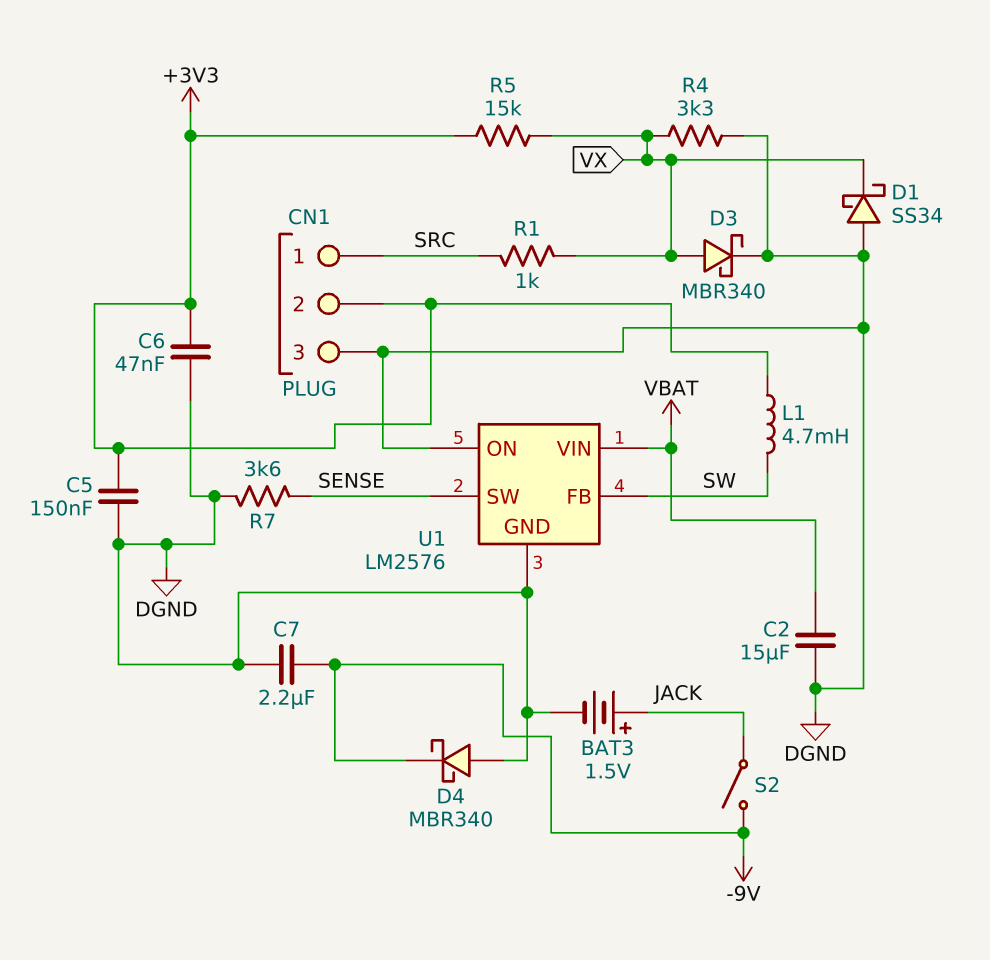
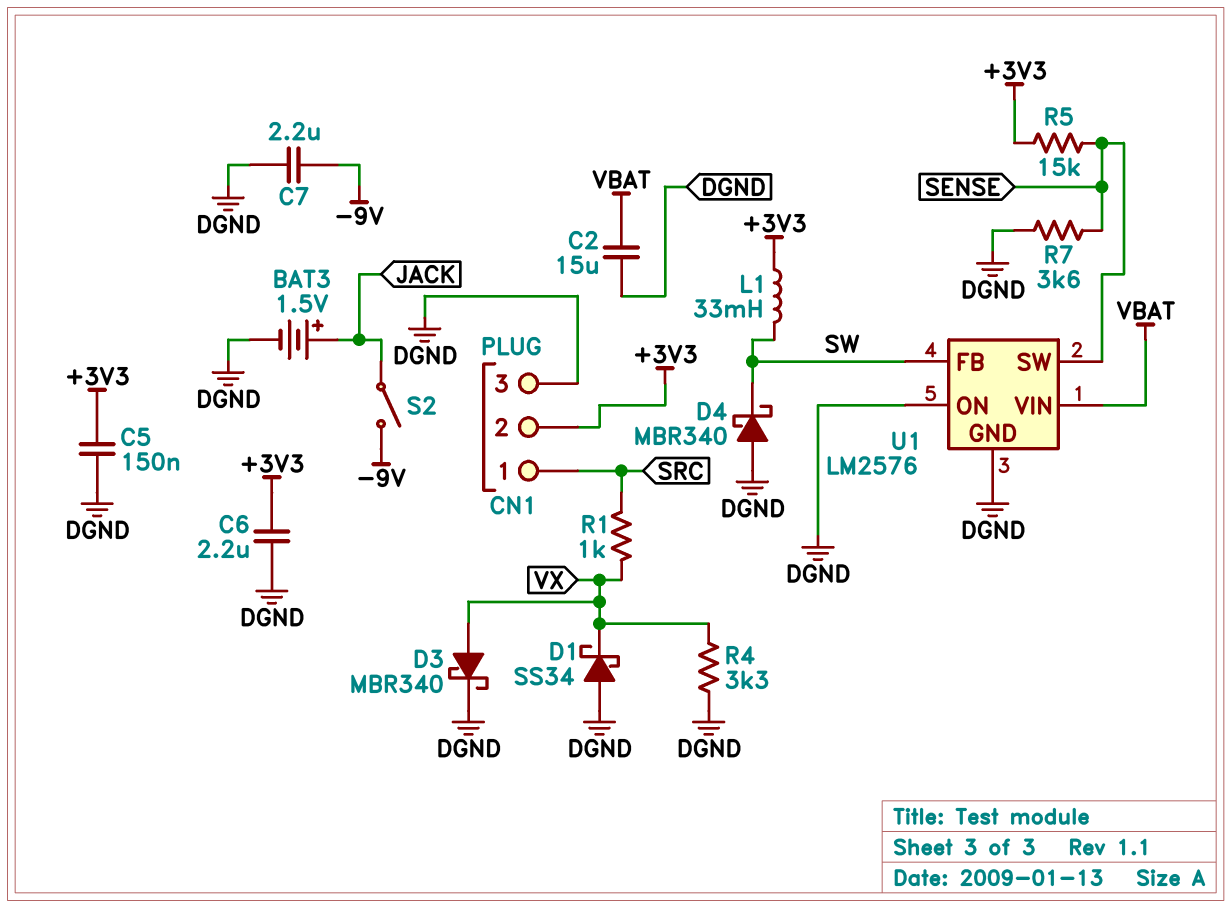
C6: 47nF (+3V3, DGND) -> 2.2uF (+3V3, DGND)
D4: schottky MBR340 (A DGND, K -9V) -> schottky MBR340 (A DGND, K SW)
L1: 4.7mH (+3V3, SW) -> 33mH (+3V3, SW)
R5: 15k (+3V3, VX) -> 15k (+3V3, SENSE)

